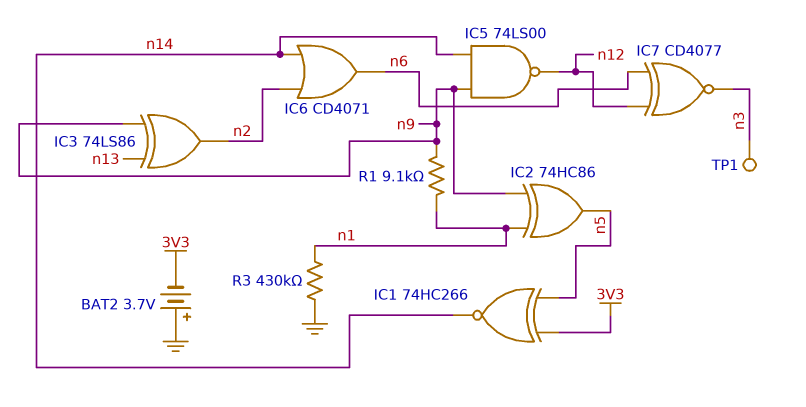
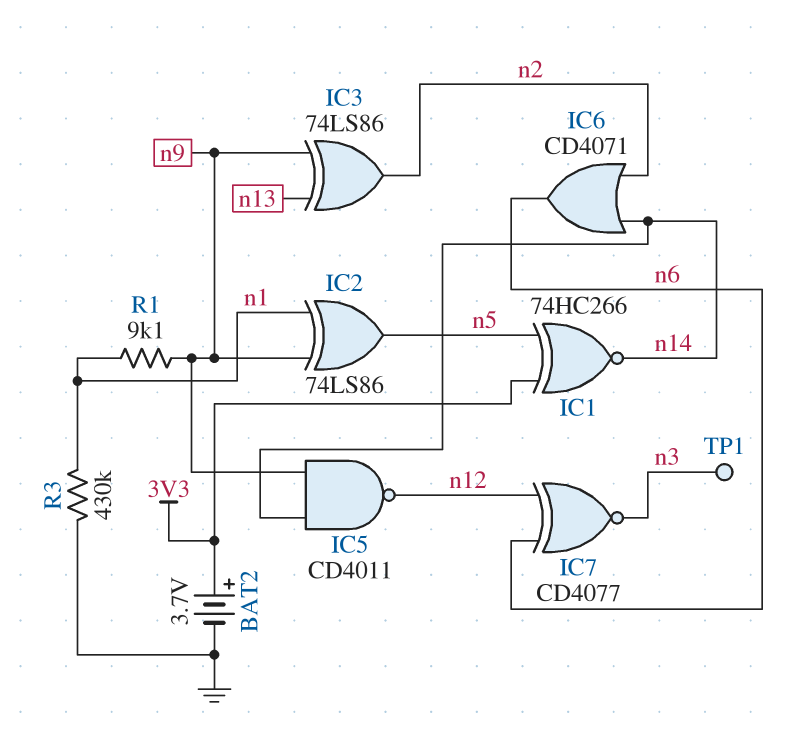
BAT2: 3.7V (plus GND, minus 3V3) -> 3.7V (plus 3V3, minus GND)
IC2: XOR 74HC86 (in n1, in n9, out n5) -> XOR 74LS86 (in n1, in n9, out n5)
IC5: NAND 74LS00 (in n9, in n14, out n12) -> NAND CD4011 (in n9, in n14, out n12)

